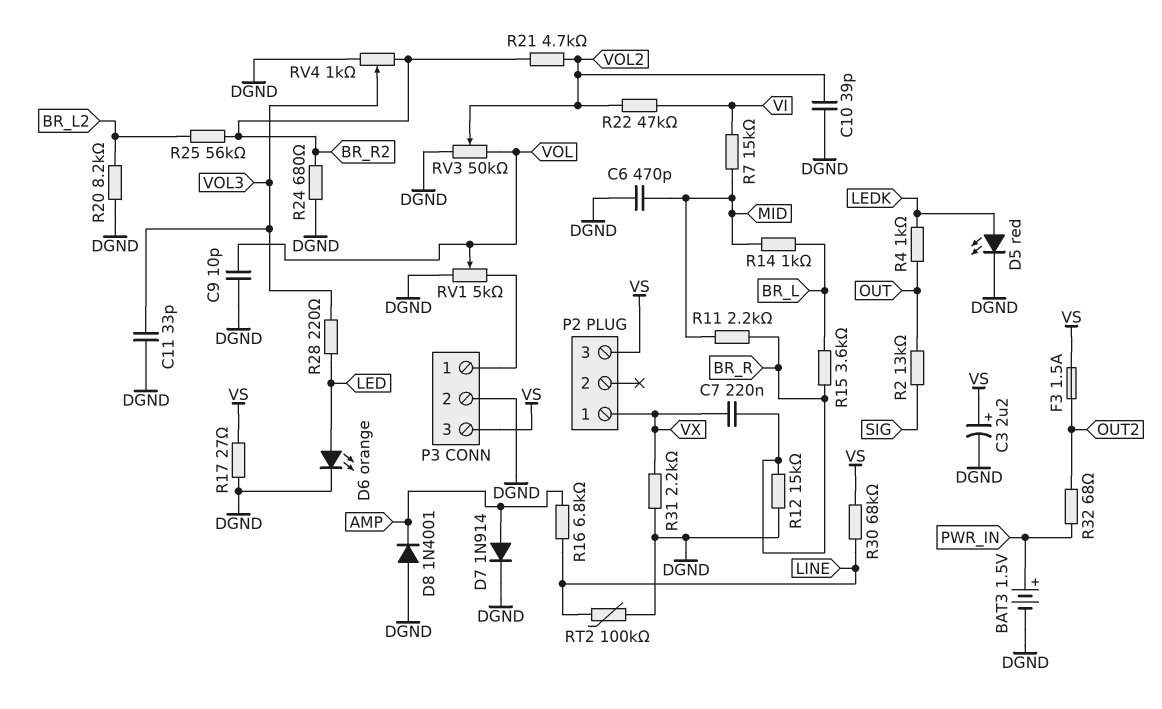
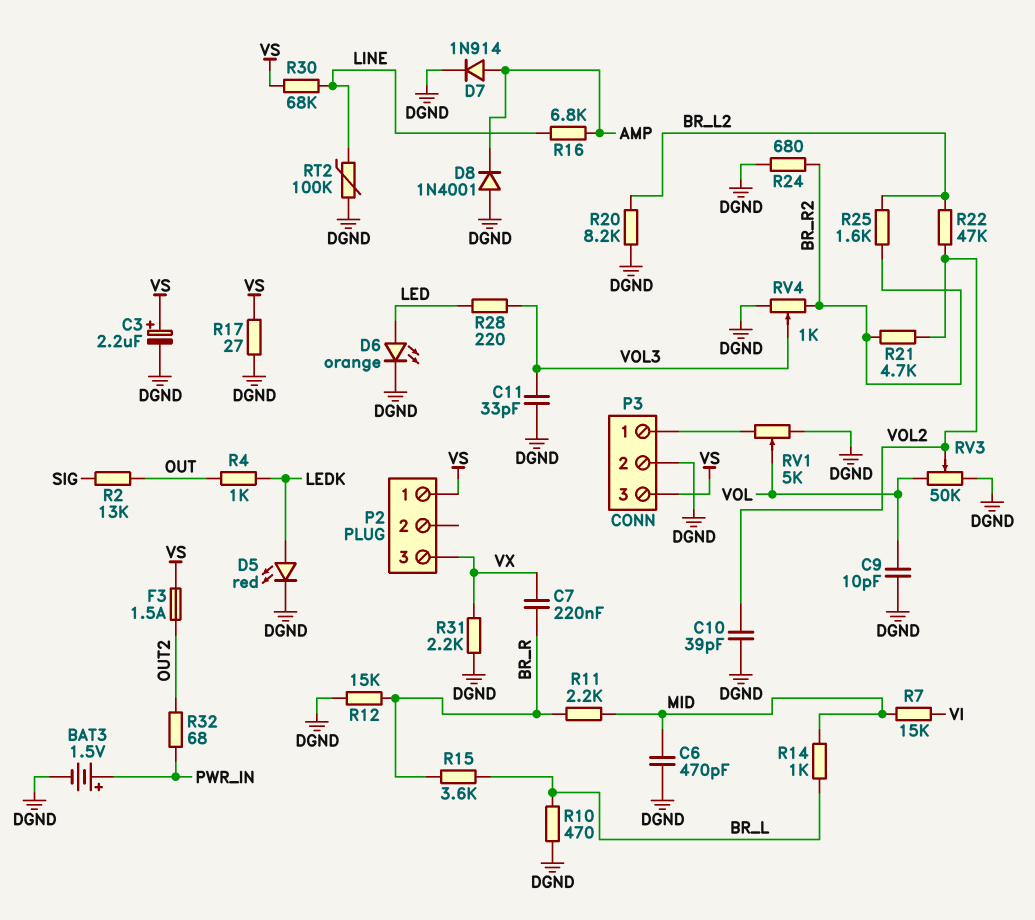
P2 pin 1: VX -> VS
P2 pin 3: VS -> VX
R10: none -> 470 (BR_L, DGND)
R22: 47k (VI, VOL2) -> 47k (BR_L2, VOL2)
R25: 56k (BR_L2, BR_R2) -> 1.6k (BR_L2, BR_R2)

